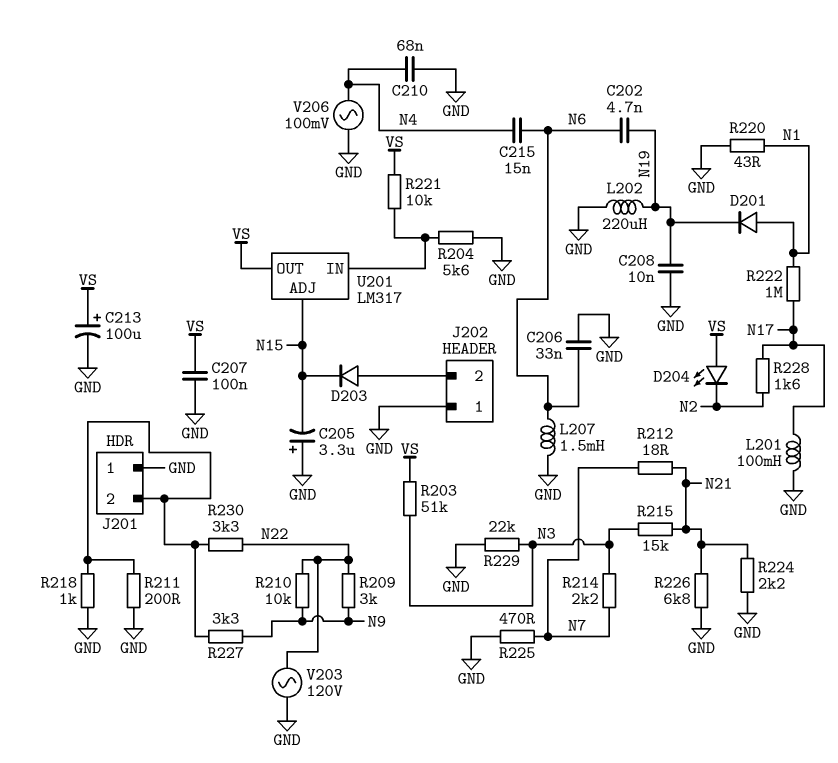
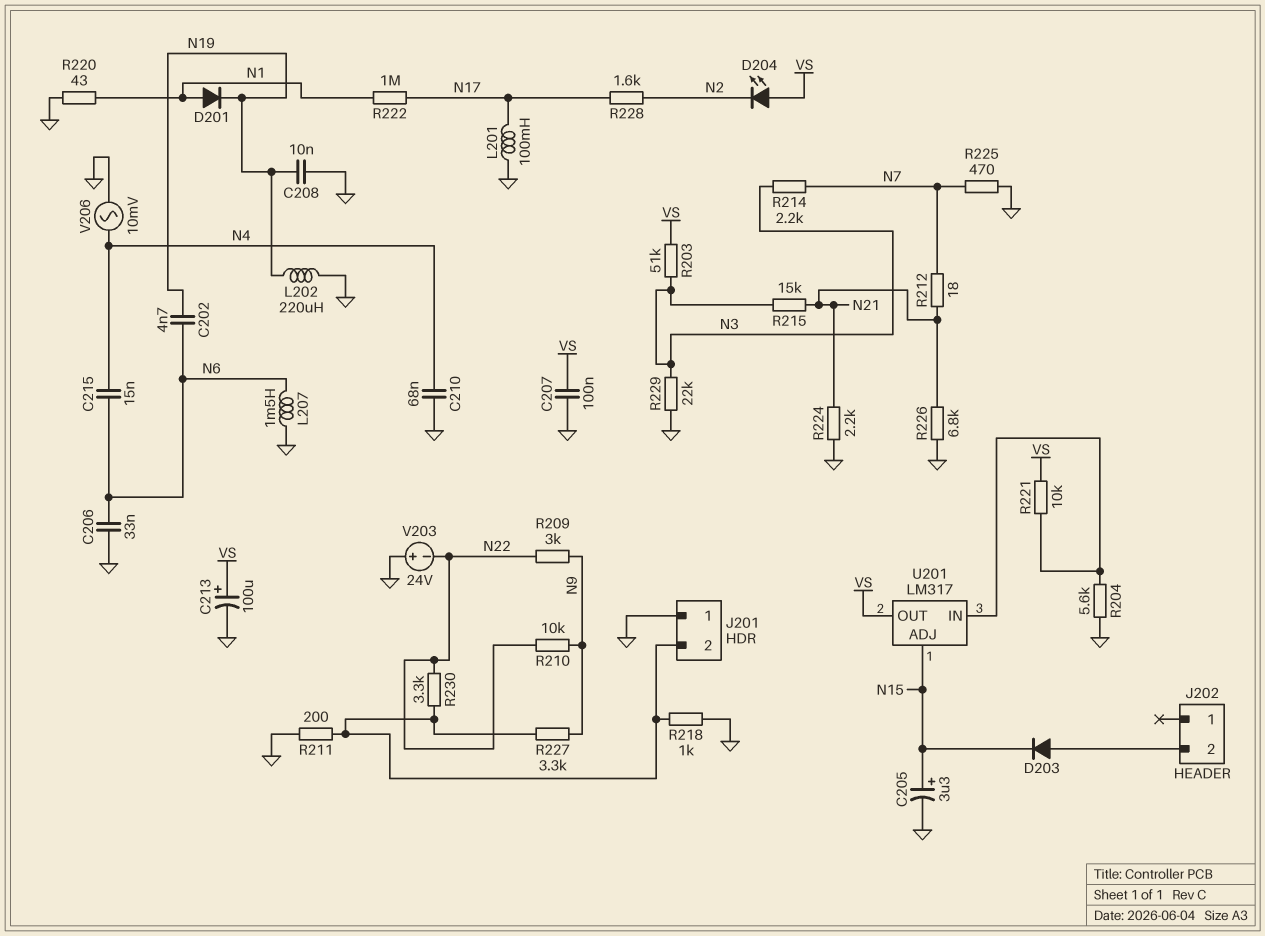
C205: 3.3uF (plus GND, minus N15) -> 3.3uF (plus N15, minus GND)
J202 pin 1: GND -> none
V203: AC 120V (GND, N22) -> 24V (plus GND, minus N22)
V206: AC 100mV (GND, N4) -> AC 10mV (GND, N4)

